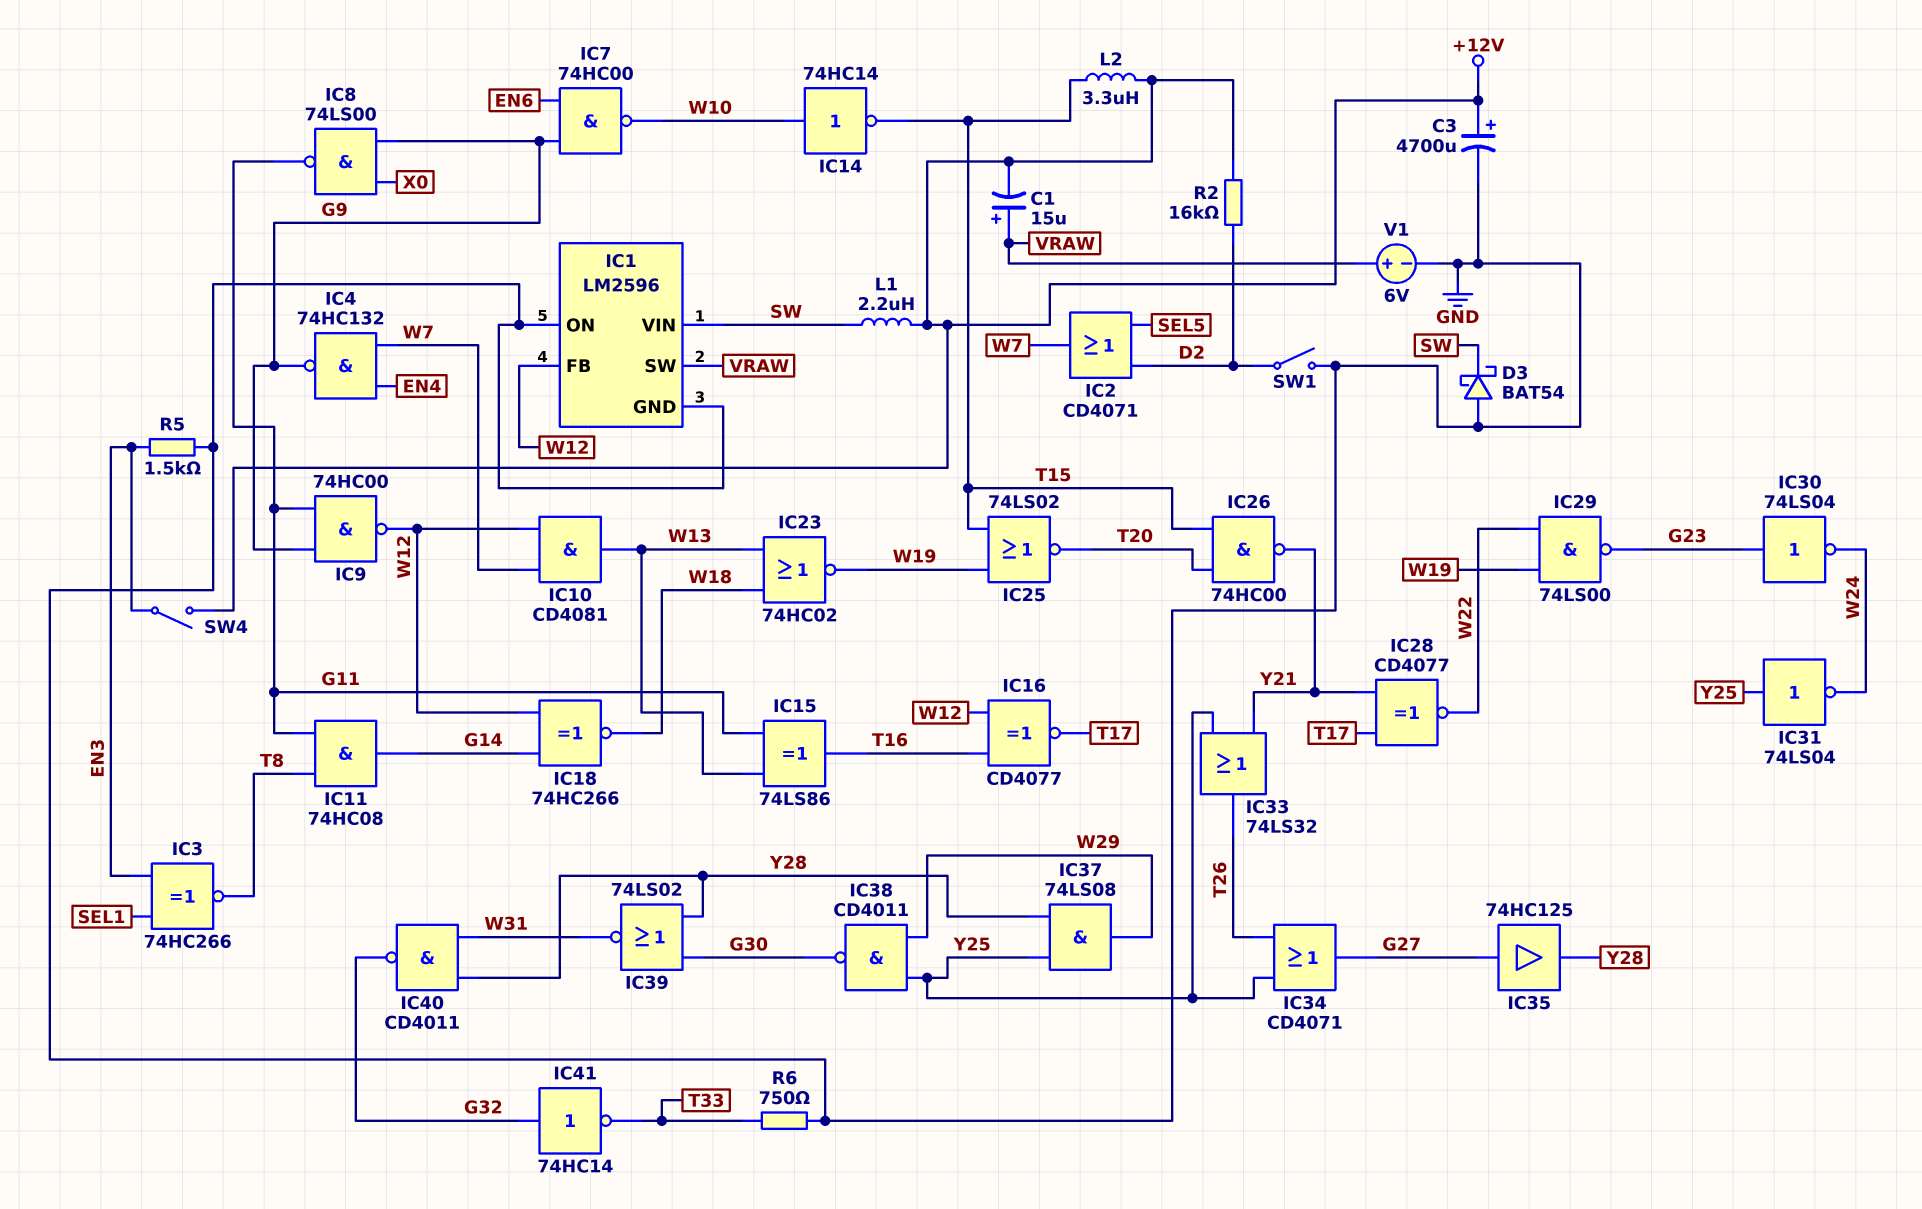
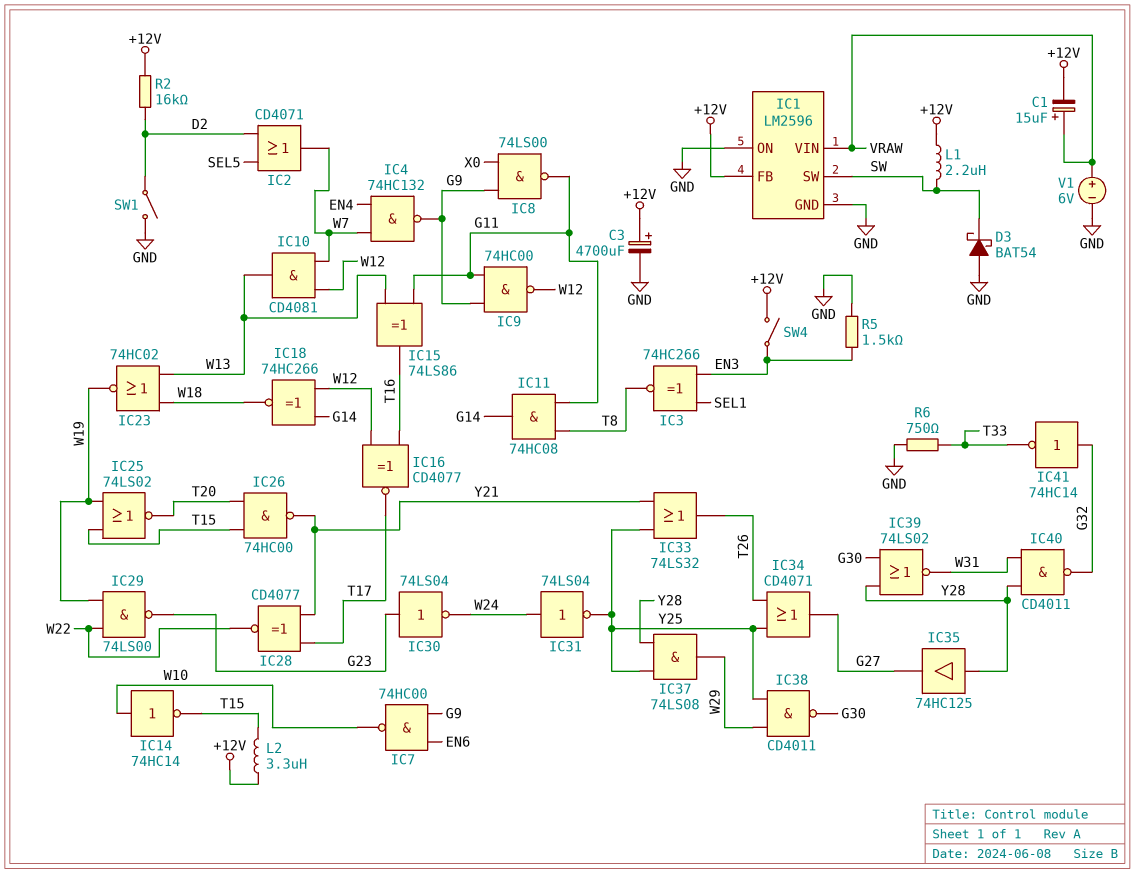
IC1 pin FB: W12 -> +12V
IC1 pin SW: VRAW -> SW
IC1 pin VIN: SW -> VRAW
IC31: NOT 74LS04 (in Y25, out W24) -> NOT 74LS04 (in W24, out Y25)
IC35: buffer 74HC125 (in G27, out Y28) -> buffer 74HC125 (in Y28, out G27)

